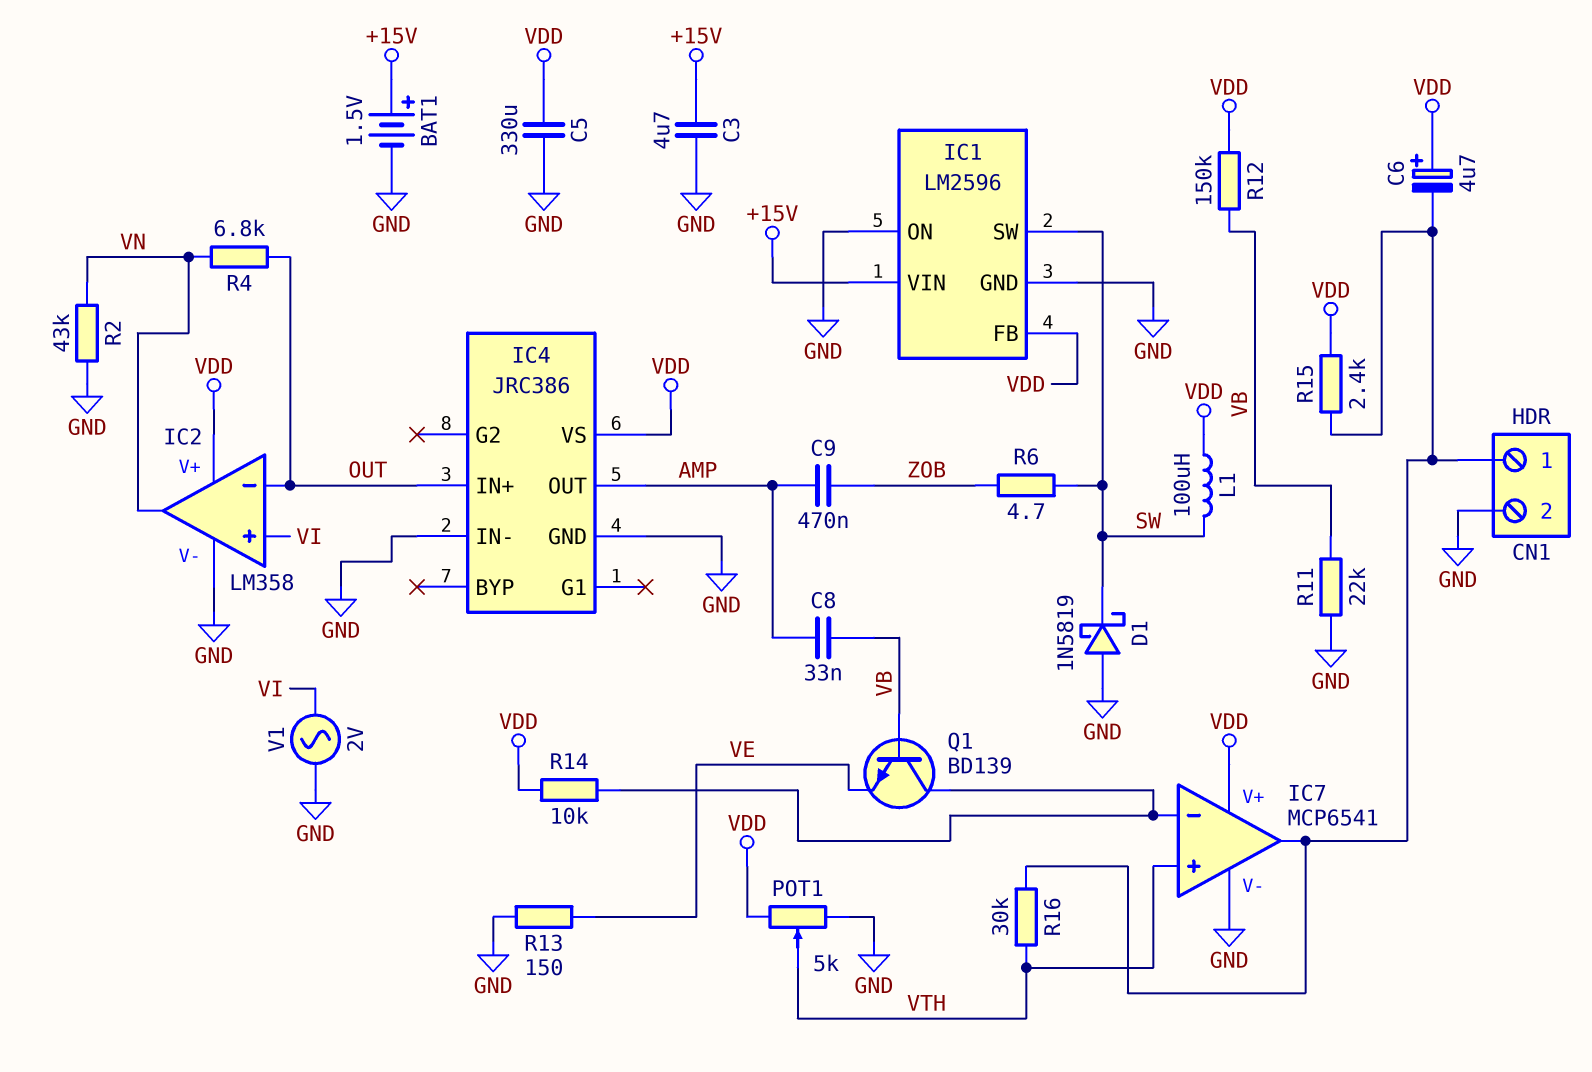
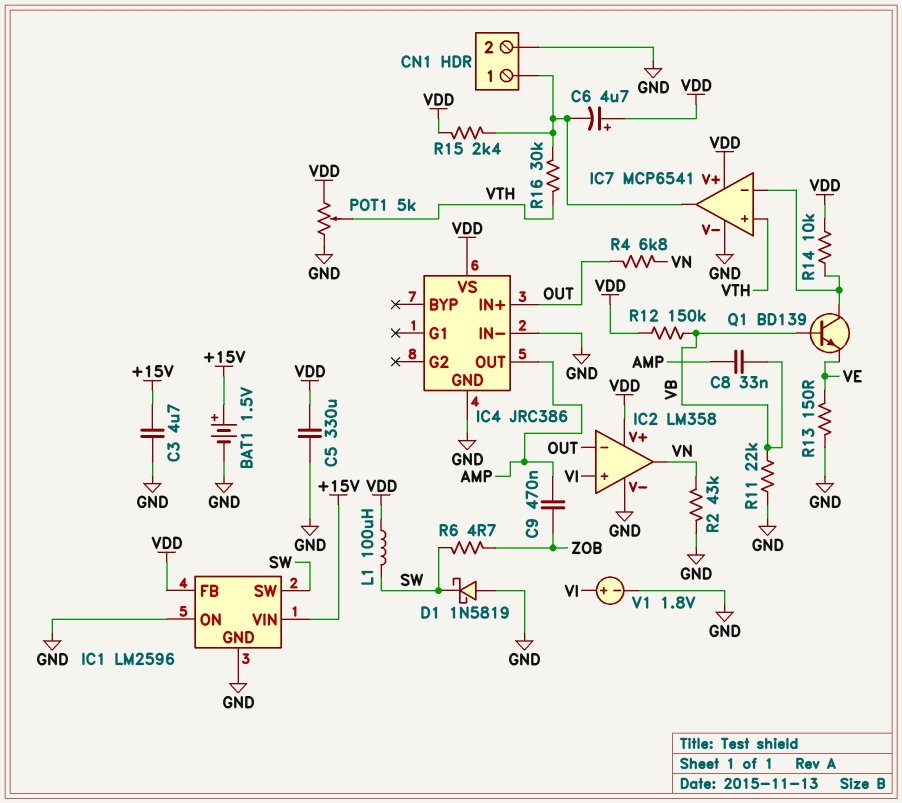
V1: AC 2V (GND, VI) -> 1.8V (plus VI, minus GND)

